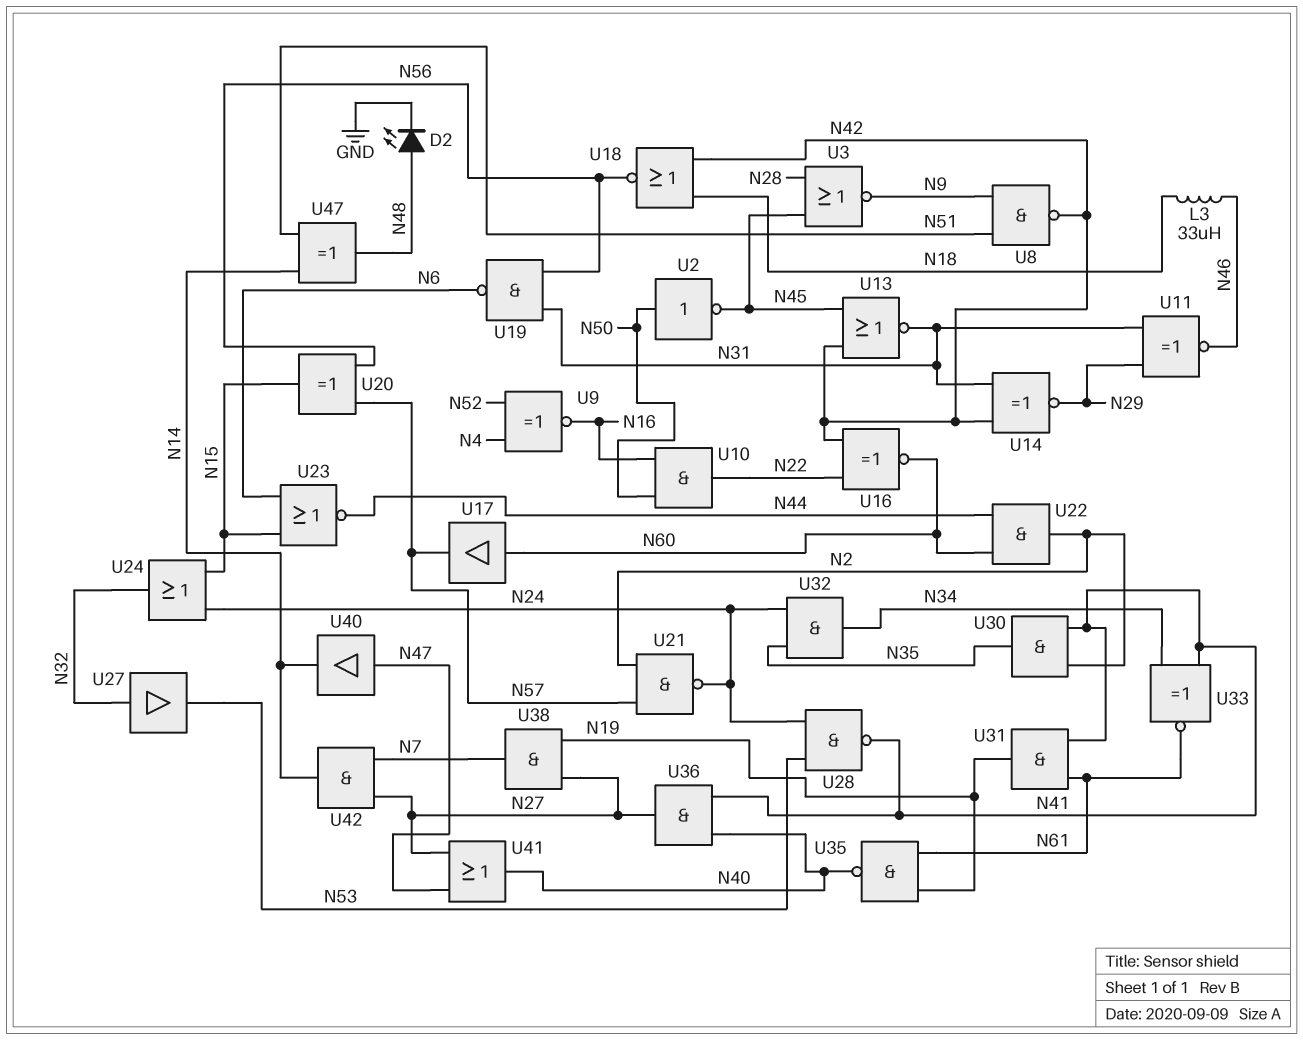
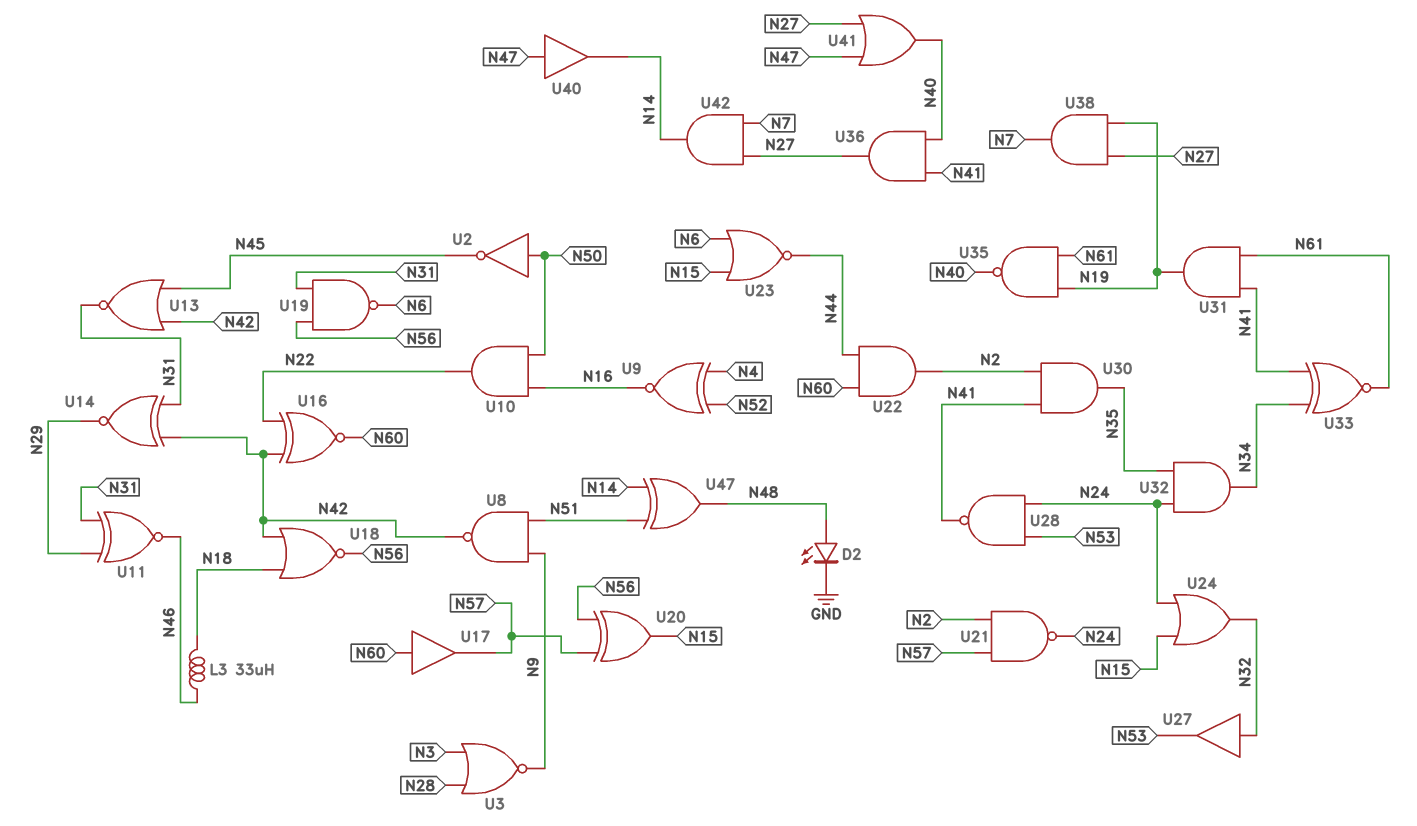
U3: NOR (in N28, in N45, out N9) -> NOR (in N3, in N28, out N9)

